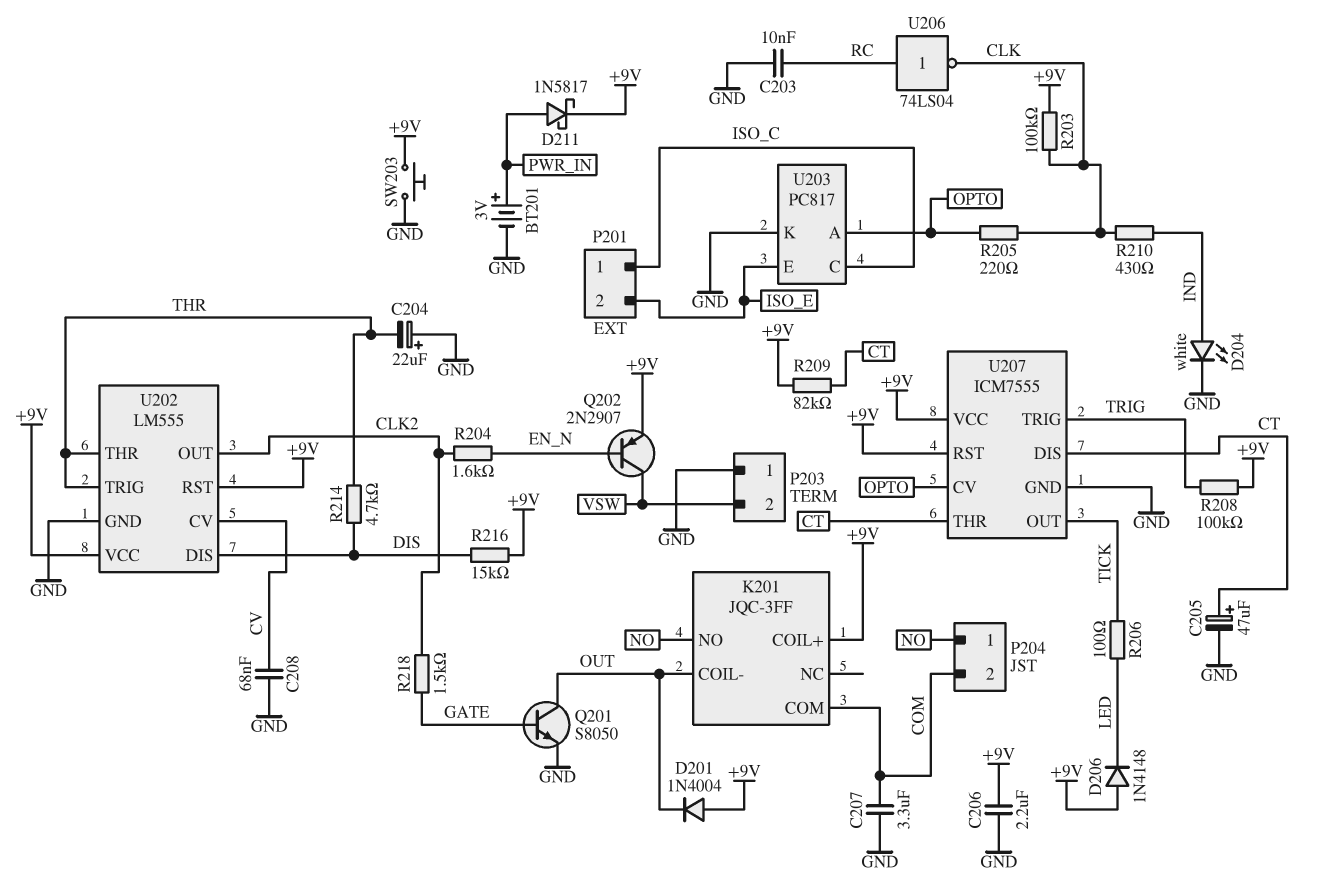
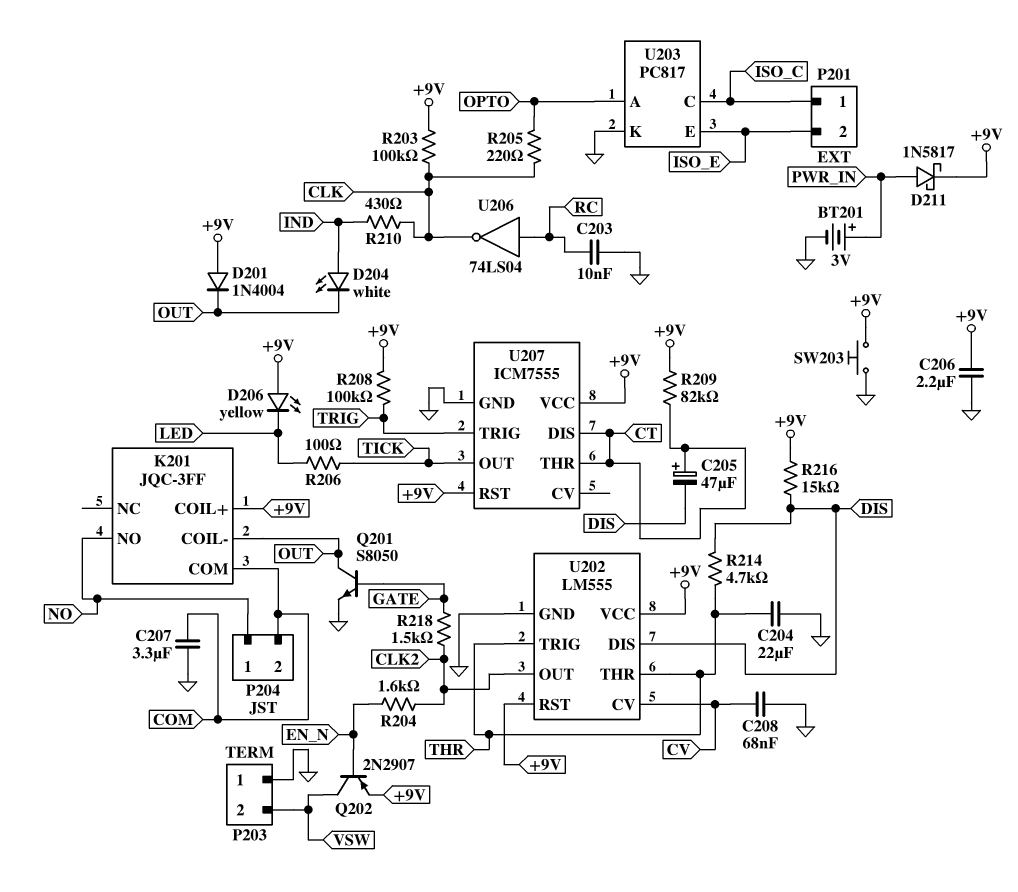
C204: 22uF (plus GND, minus THR) -> 22uF (GND, THR)
C205: 47uF (plus CT, minus GND) -> 47uF (plus CT, minus DIS)
D204: LED white (A IND, K GND) -> LED white (A IND, K OUT)
D206: diode 1N4148 (A +9V, K LED) -> LED yellow (A +9V, K LED)
U207 pin CV: OPTO -> none

